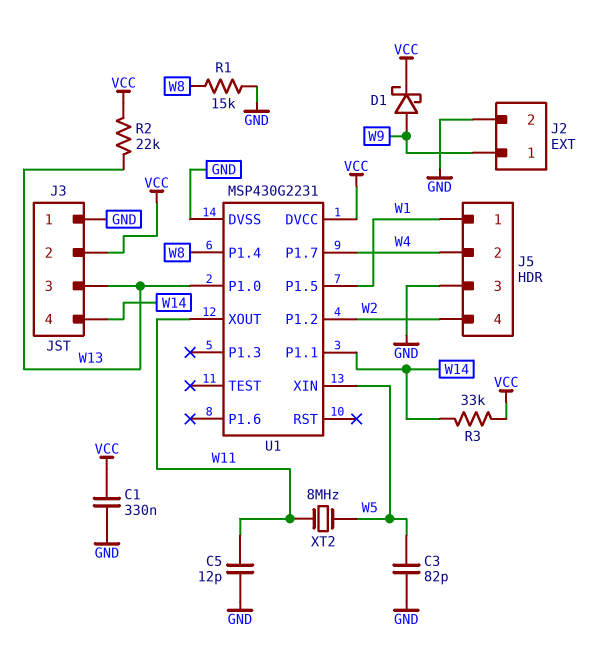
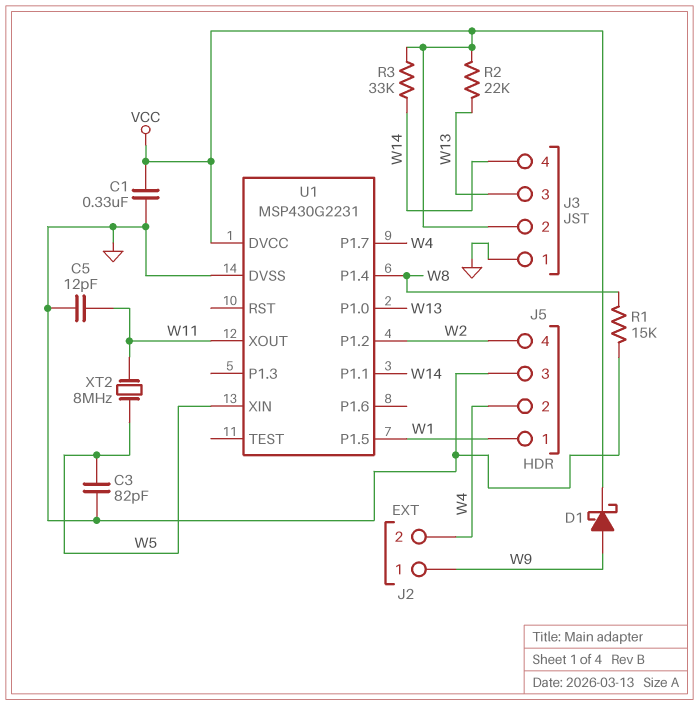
J2 pin 2: GND -> W4

